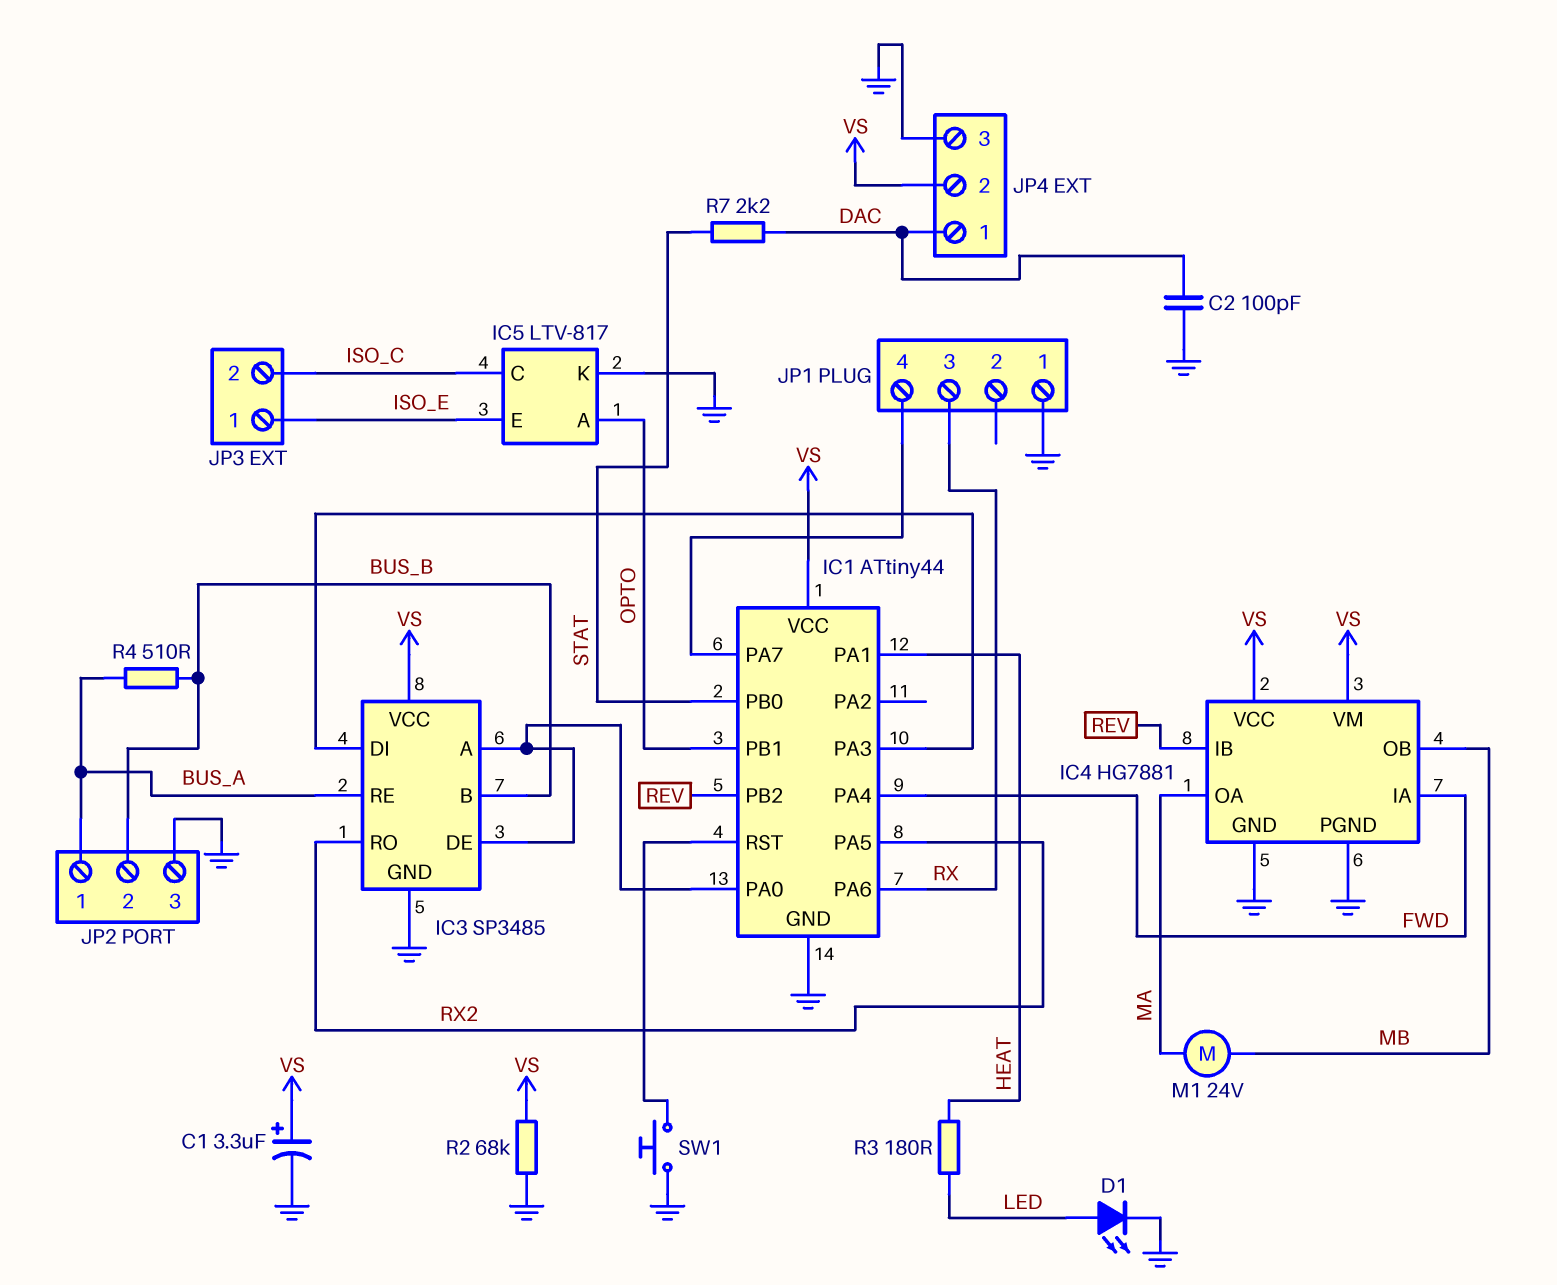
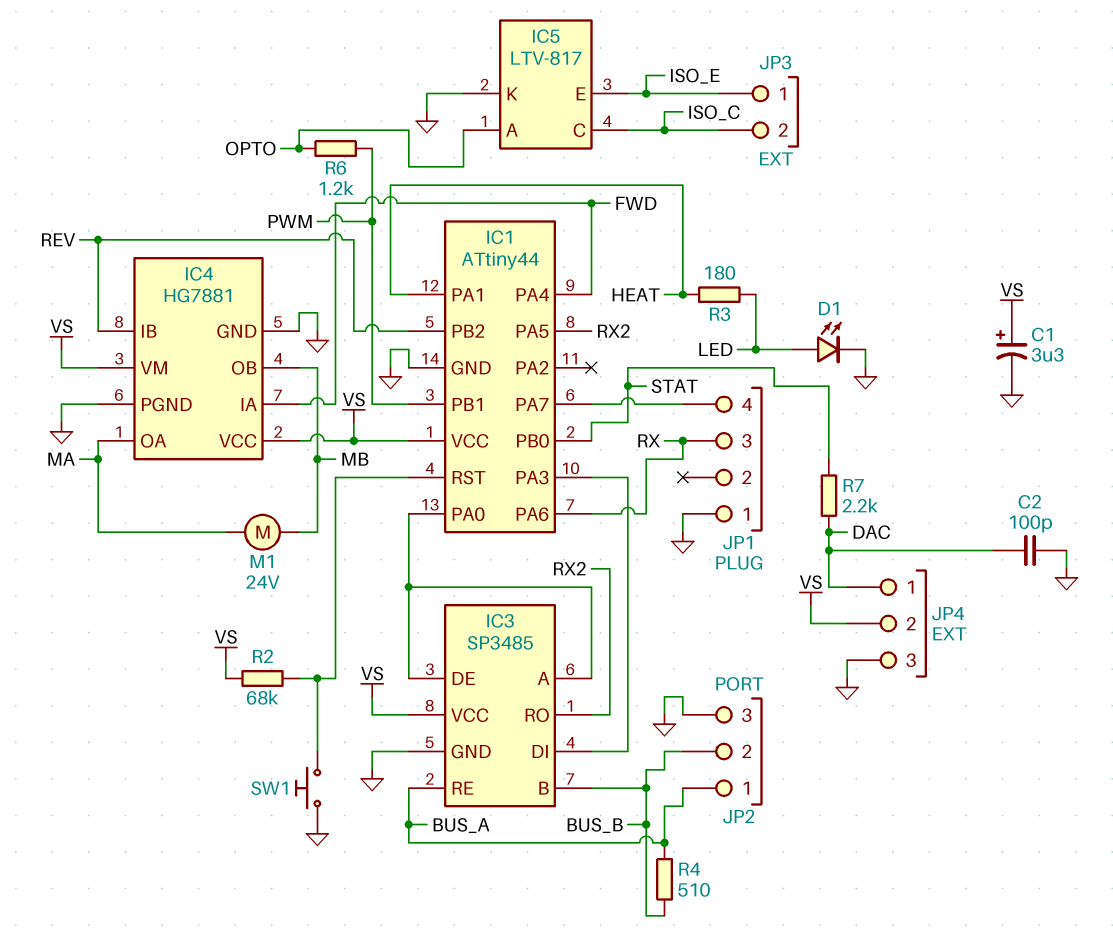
IC1 pin PB1: OPTO -> PWM
R2: 68k (GND, VS) -> 68k (IC1/RST, VS)
R6: none -> 1.2k (OPTO, PWM)

